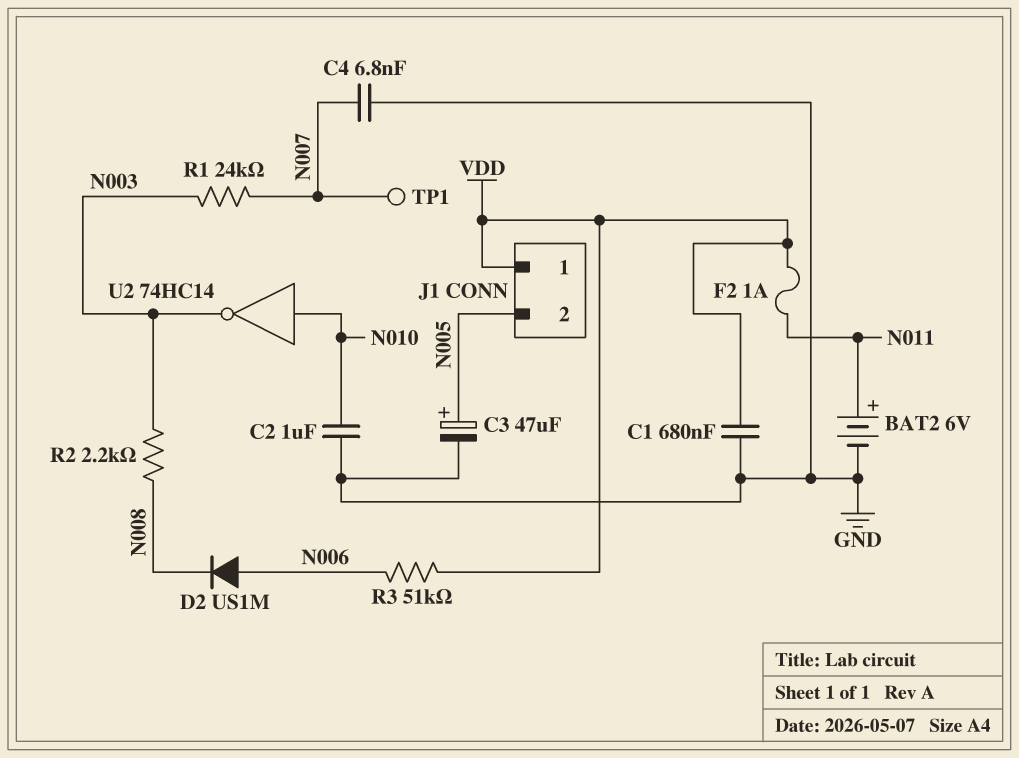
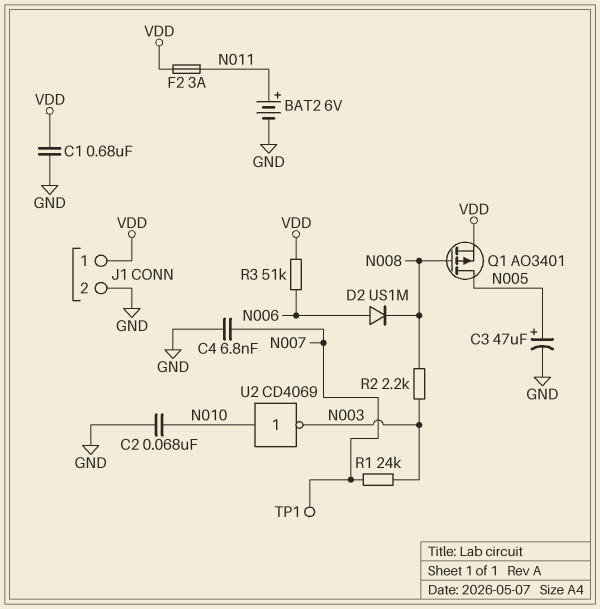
C2: 1uF (GND, N010) -> 68nF (GND, N010)
F2: 1A (N011, VDD) -> 3A (N011, VDD)
J1 pin 2: N005 -> GND
Q1: none -> PMOS AO3401 (G N008, D N005, S VDD)
U2: NOT 74HC14 (in N010, out N003) -> NOT CD4069 (in N010, out N003)

